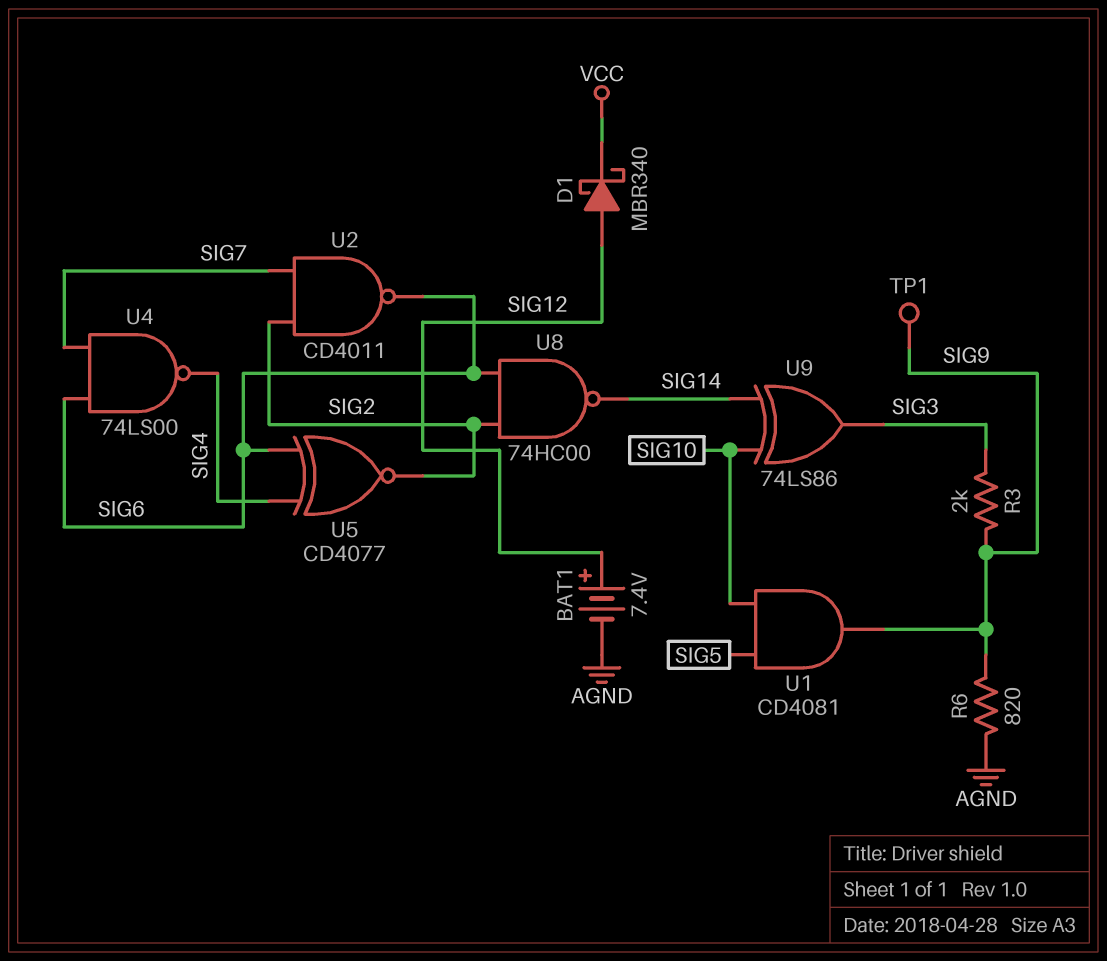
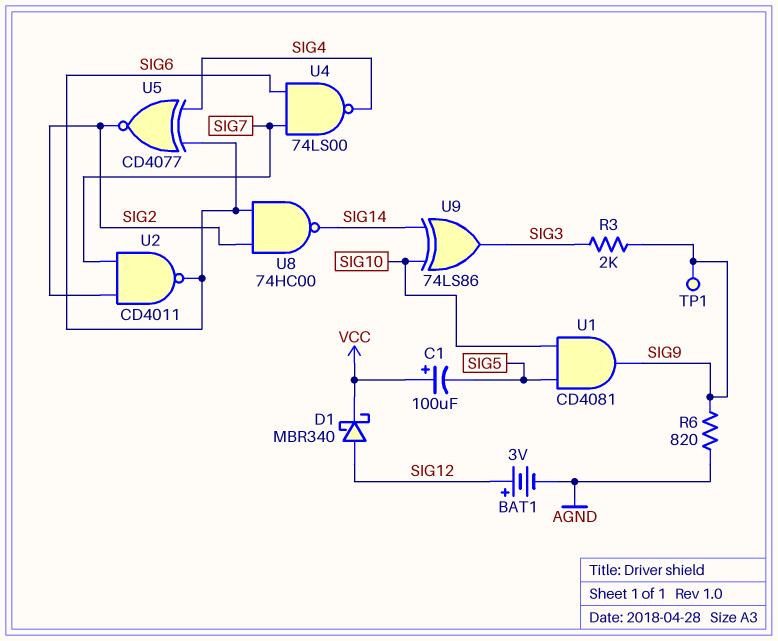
BAT1: 7.4V (plus SIG12, minus AGND) -> 3V (plus SIG12, minus AGND)
C1: none -> 100uF (plus VCC, minus SIG5)

